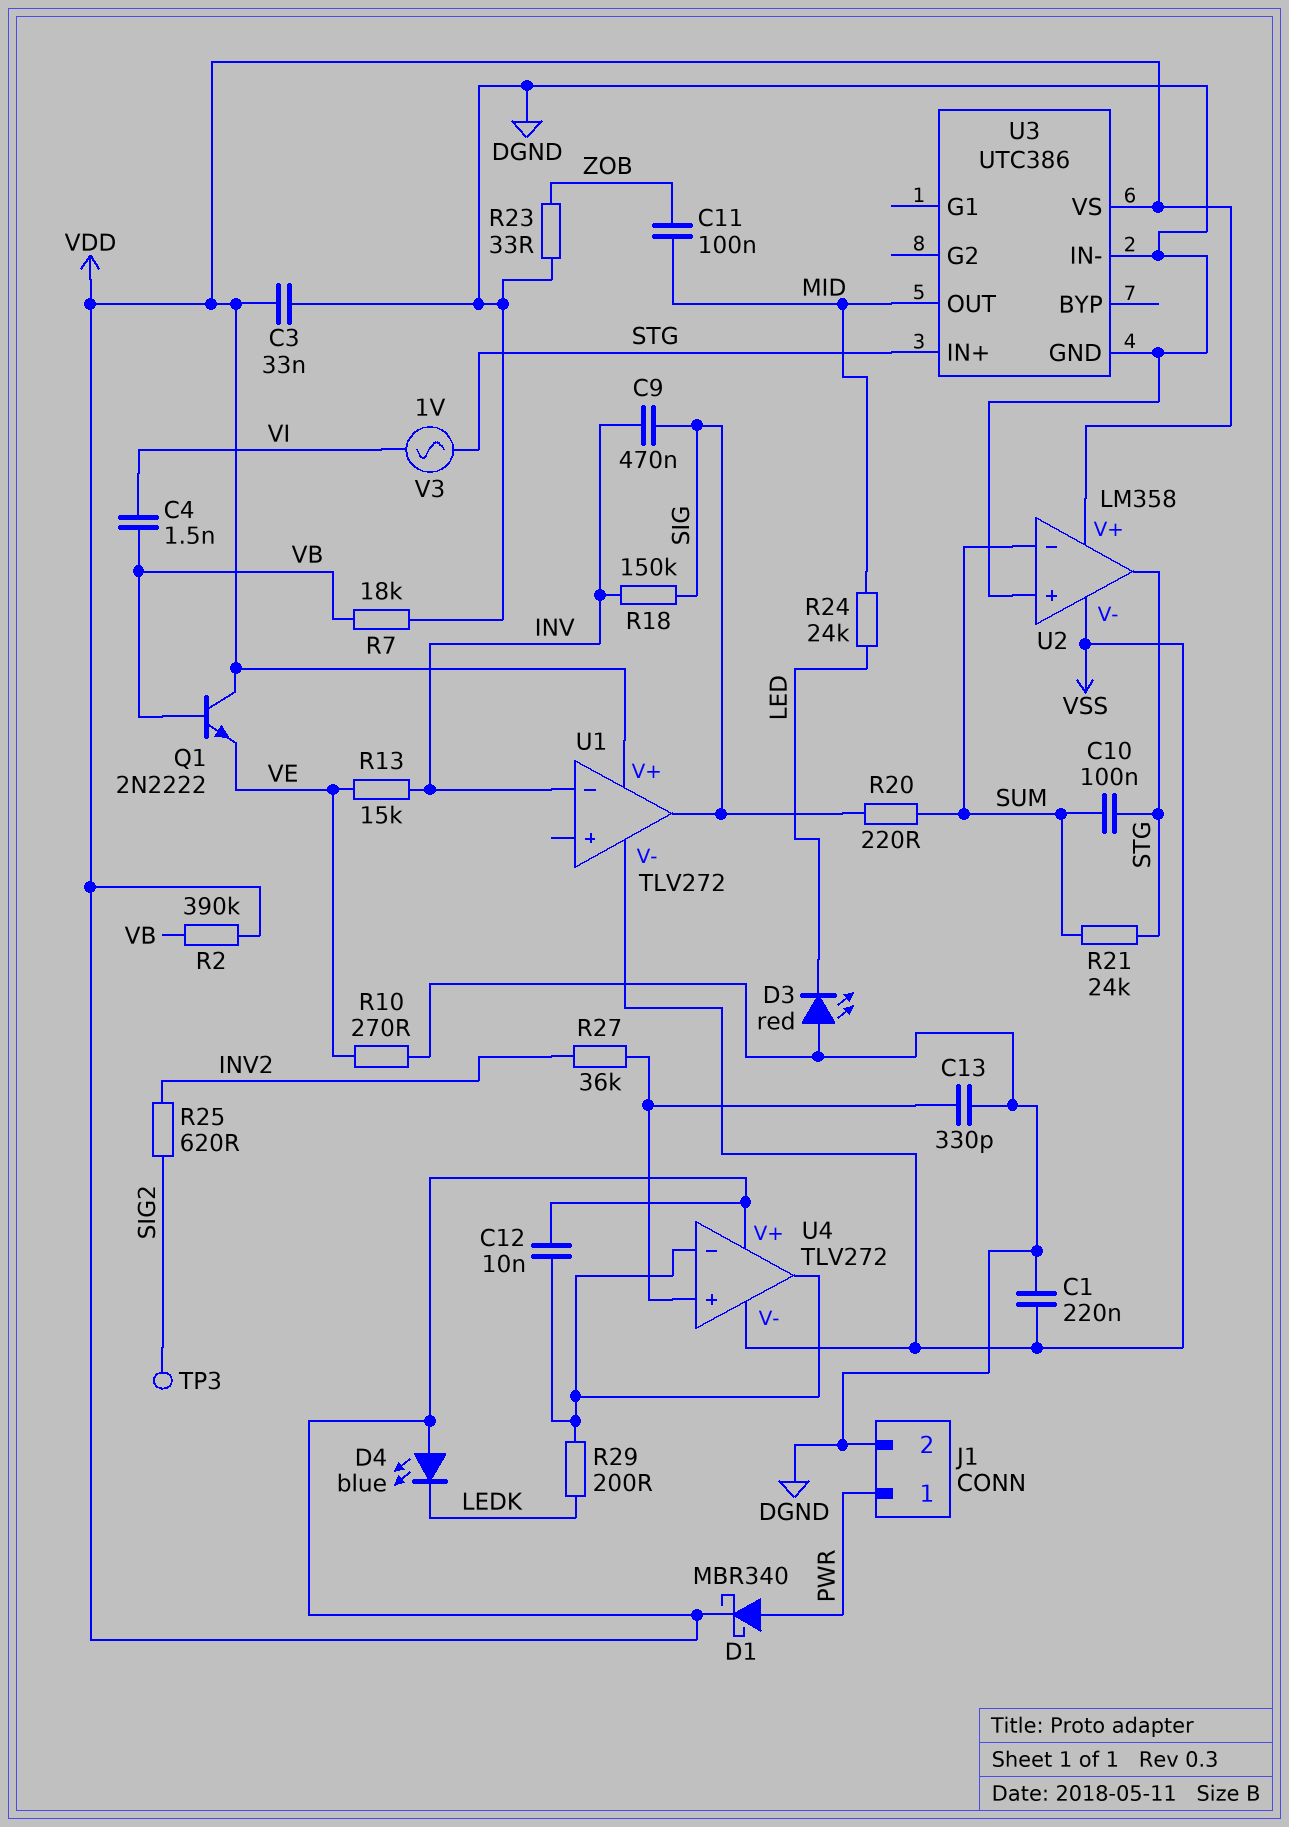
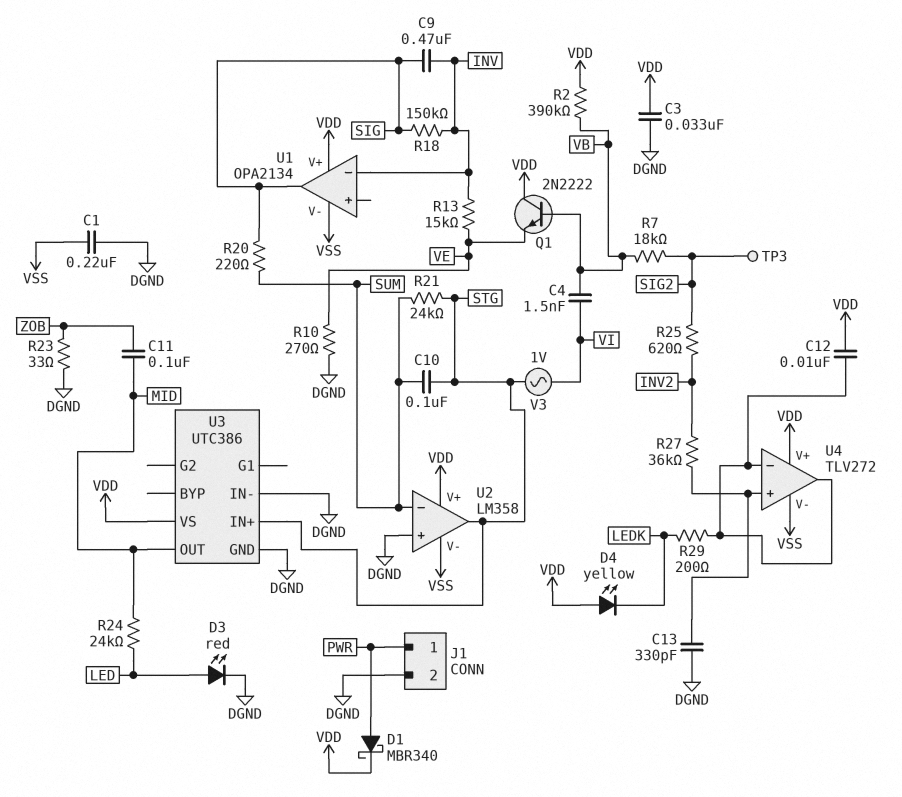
D3: LED red (A DGND, K LED) -> LED red (A LED, K DGND)
D4: LED blue (A VDD, K LEDK) -> LED yellow (A VDD, K LEDK)
R7: 18k (DGND, VB) -> 18k (SIG2, VB)
U1: TLV272 -> OPA2134

